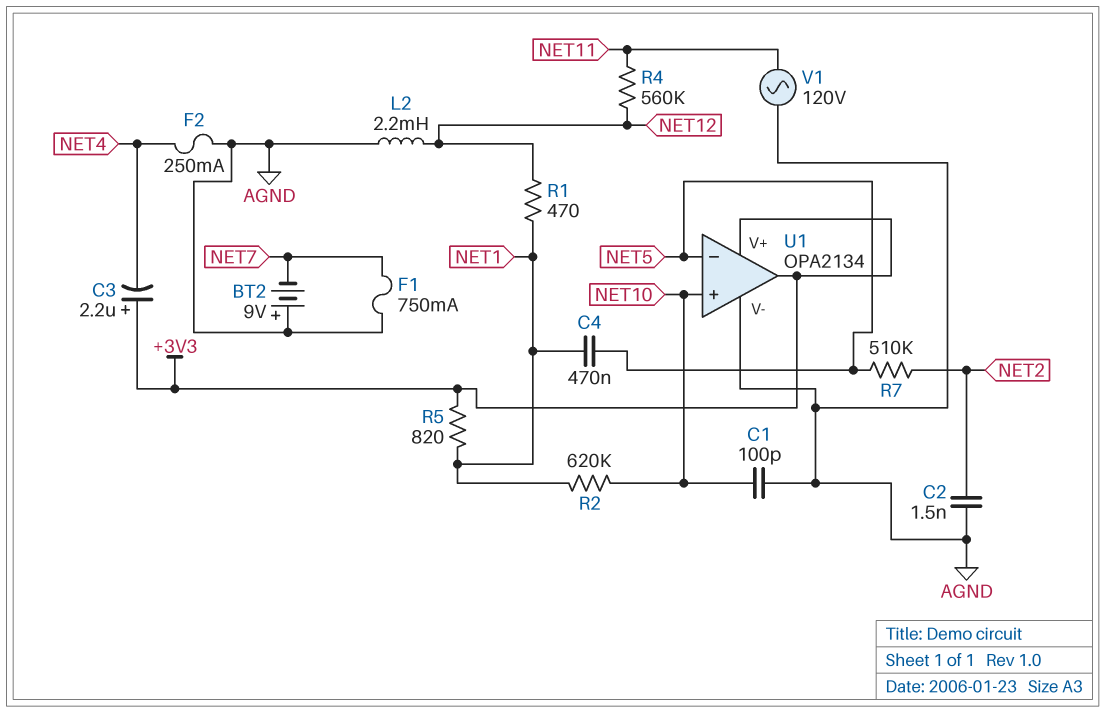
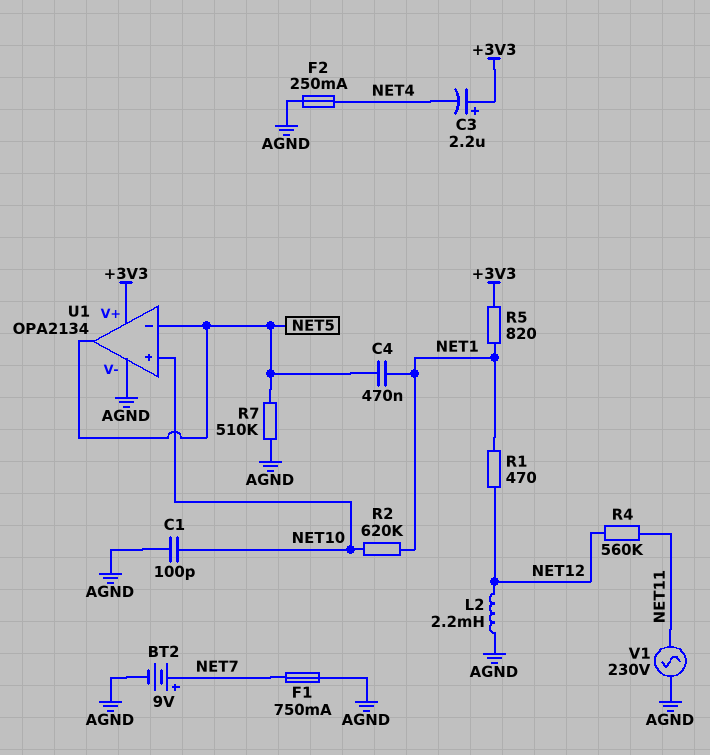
BT2: 9V (plus AGND, minus NET7) -> 9V (plus NET7, minus AGND)
C2: 1.5nF (AGND, NET2) -> none
R7: 510k (NET2, NET5) -> 510k (AGND, NET5)
U1 pin out: +3V3 -> NET5
V1: AC 120V (AGND, NET11) -> AC 230V (AGND, NET11)

